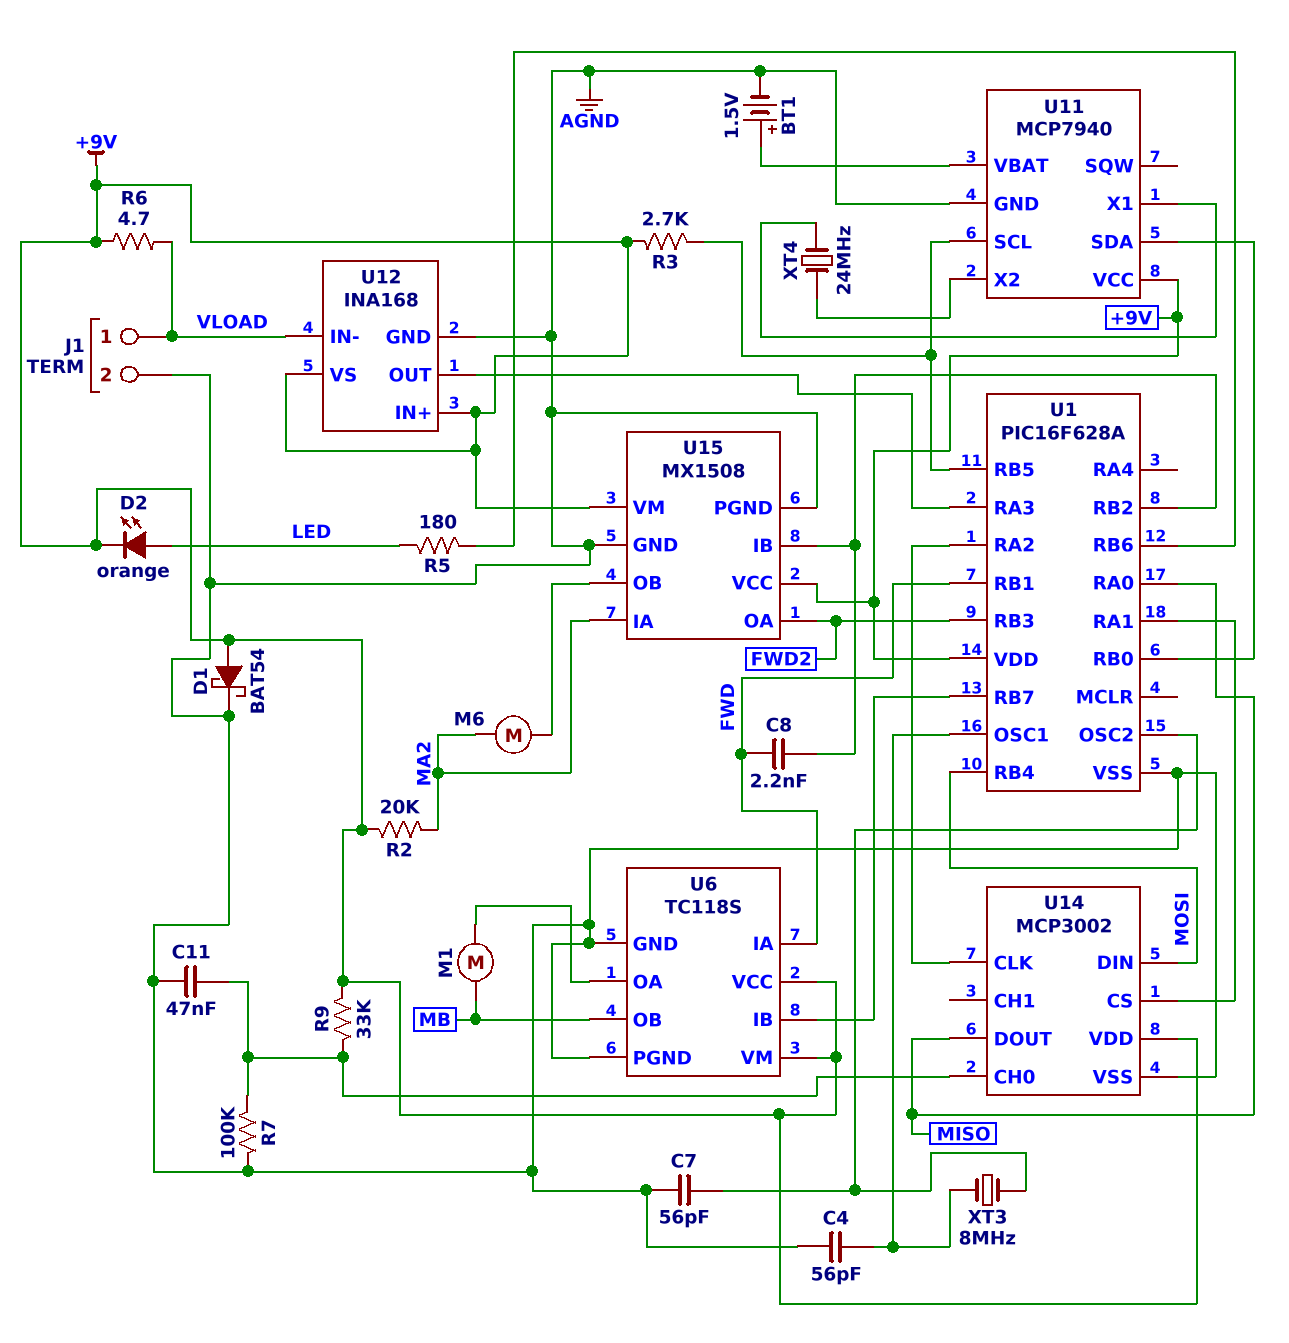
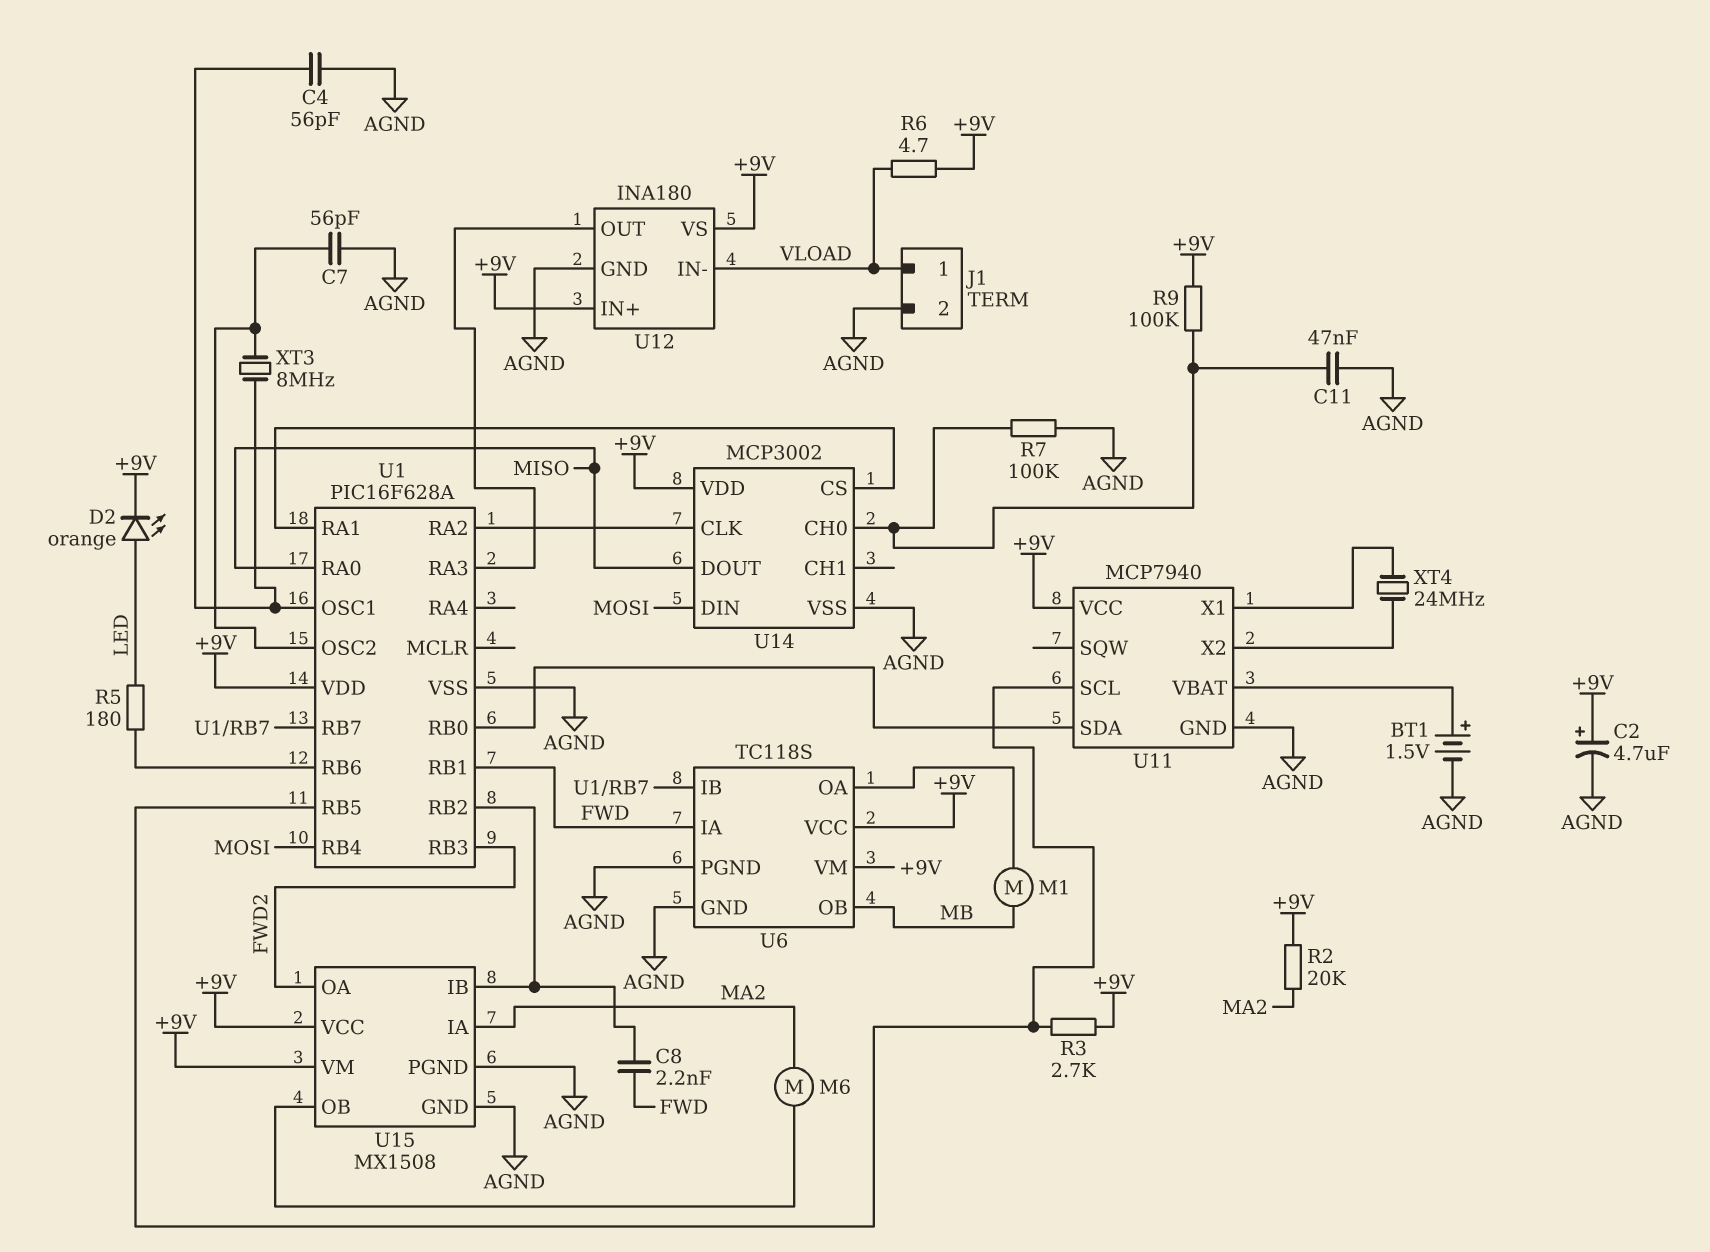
C2: none -> 4.7uF (plus +9V, minus AGND)
D1: schottky BAT54 (A +9V, K AGND) -> none
R9: 33k (+9V, U14/CH0) -> 100k (+9V, U14/CH0)
U12: INA168 -> INA180

